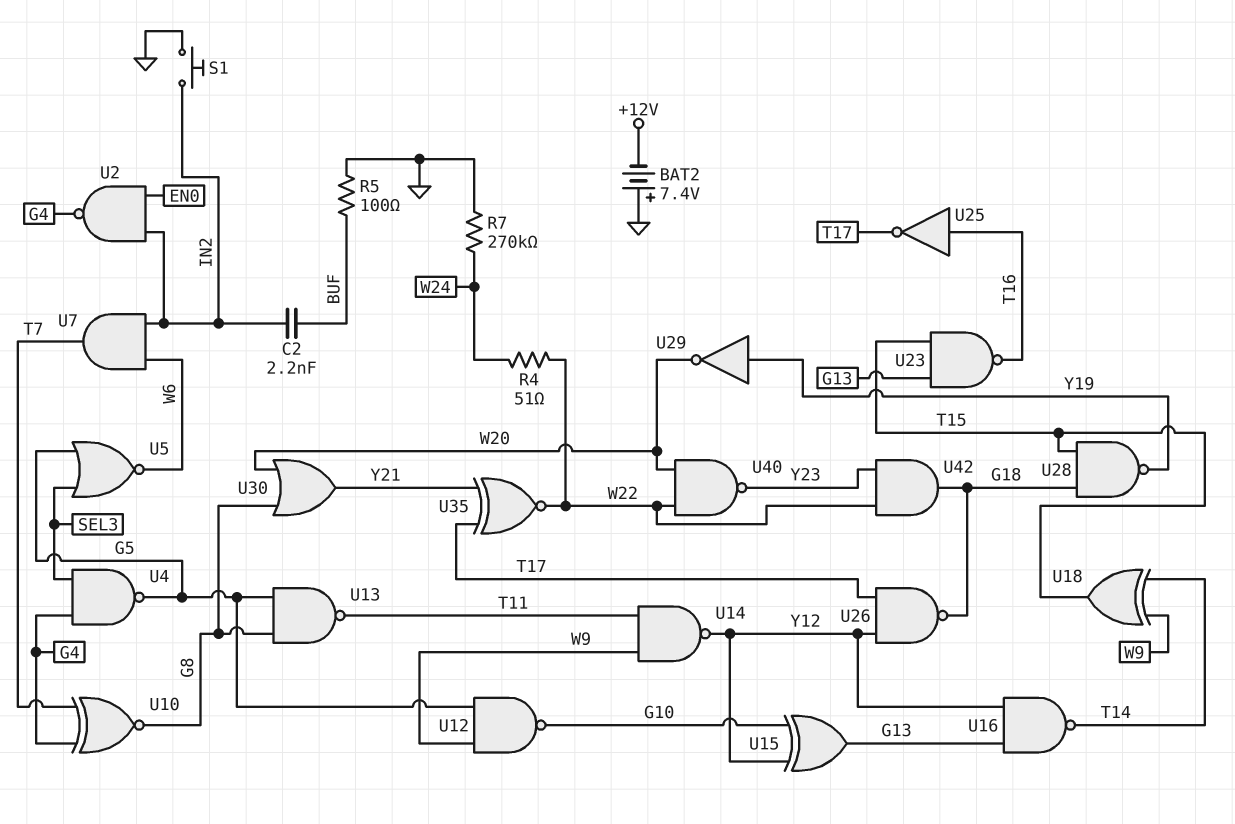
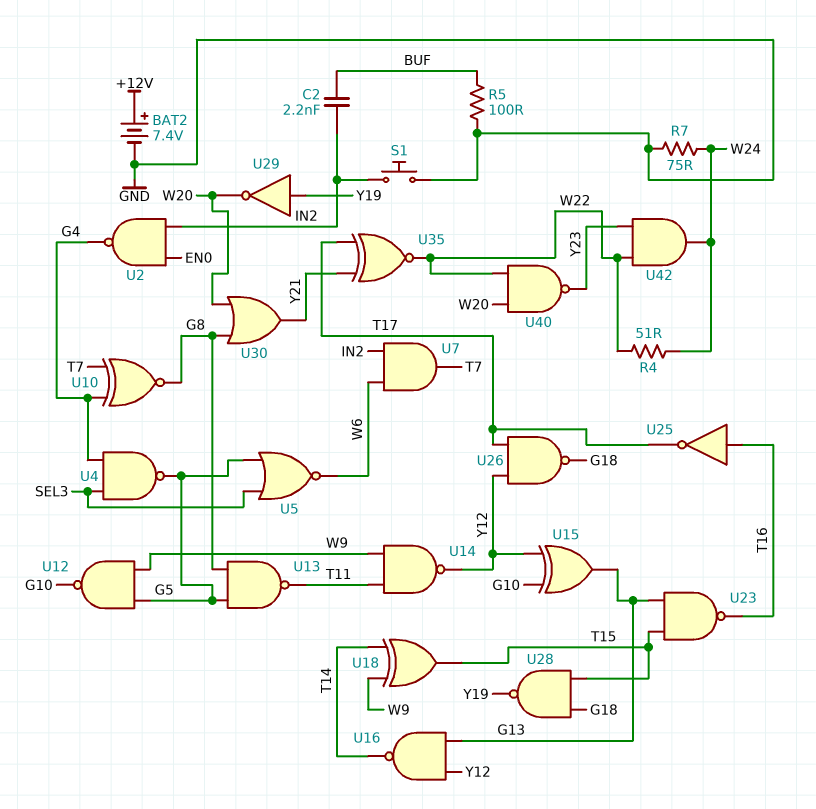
BAT2: 7.4V (plus GND, minus +12V) -> 7.4V (plus +12V, minus GND)
R7: 270k (GND, W24) -> 75 (GND, W24)
U42: AND (in W22, in Y23, out G18) -> AND (in W22, in Y23, out W24)

